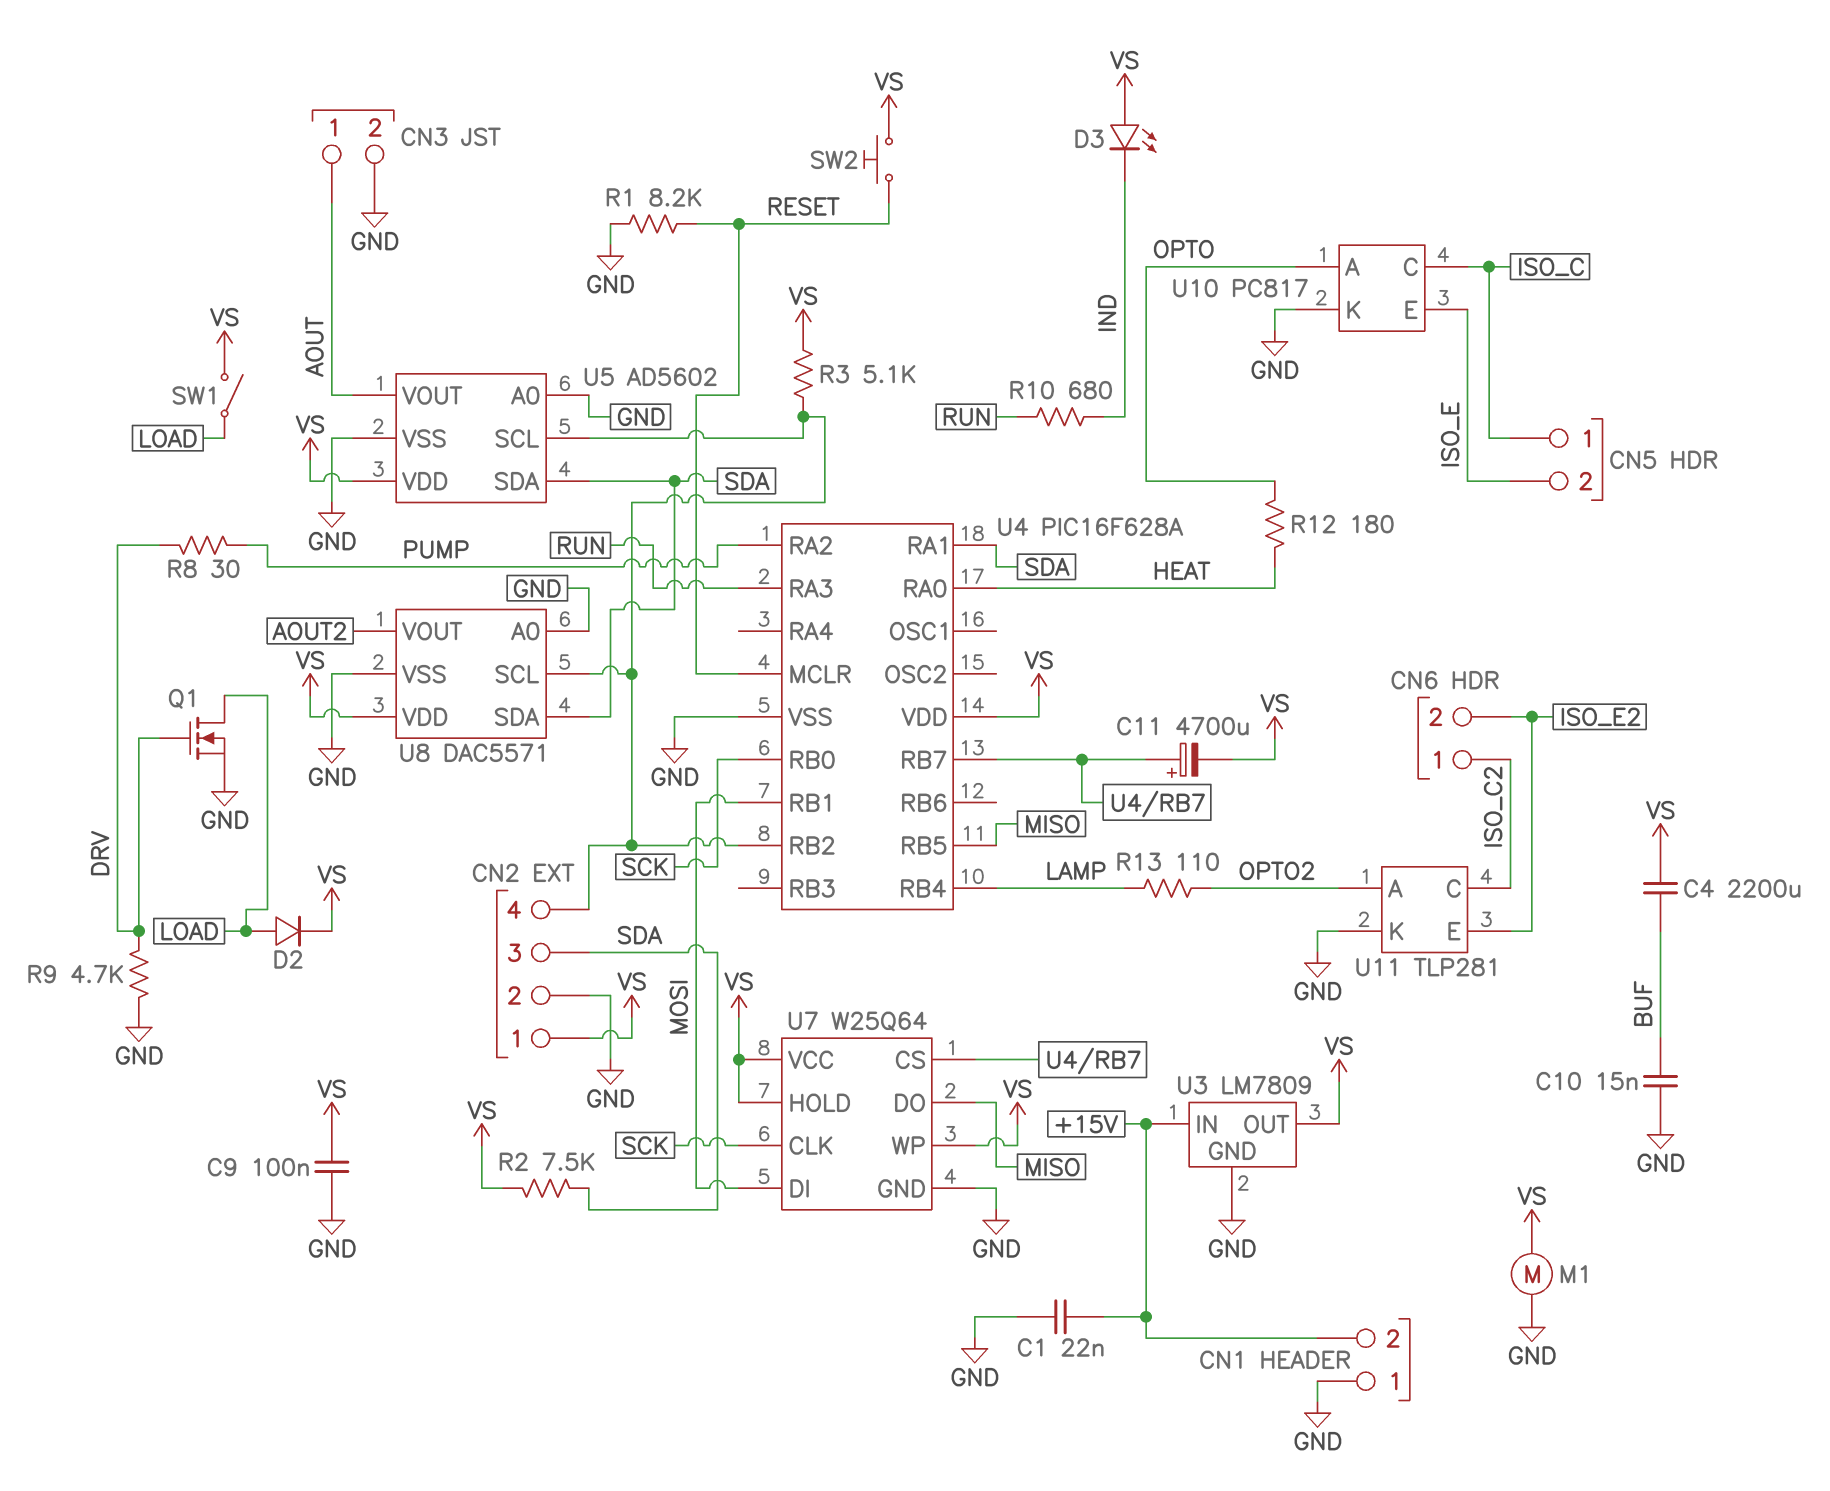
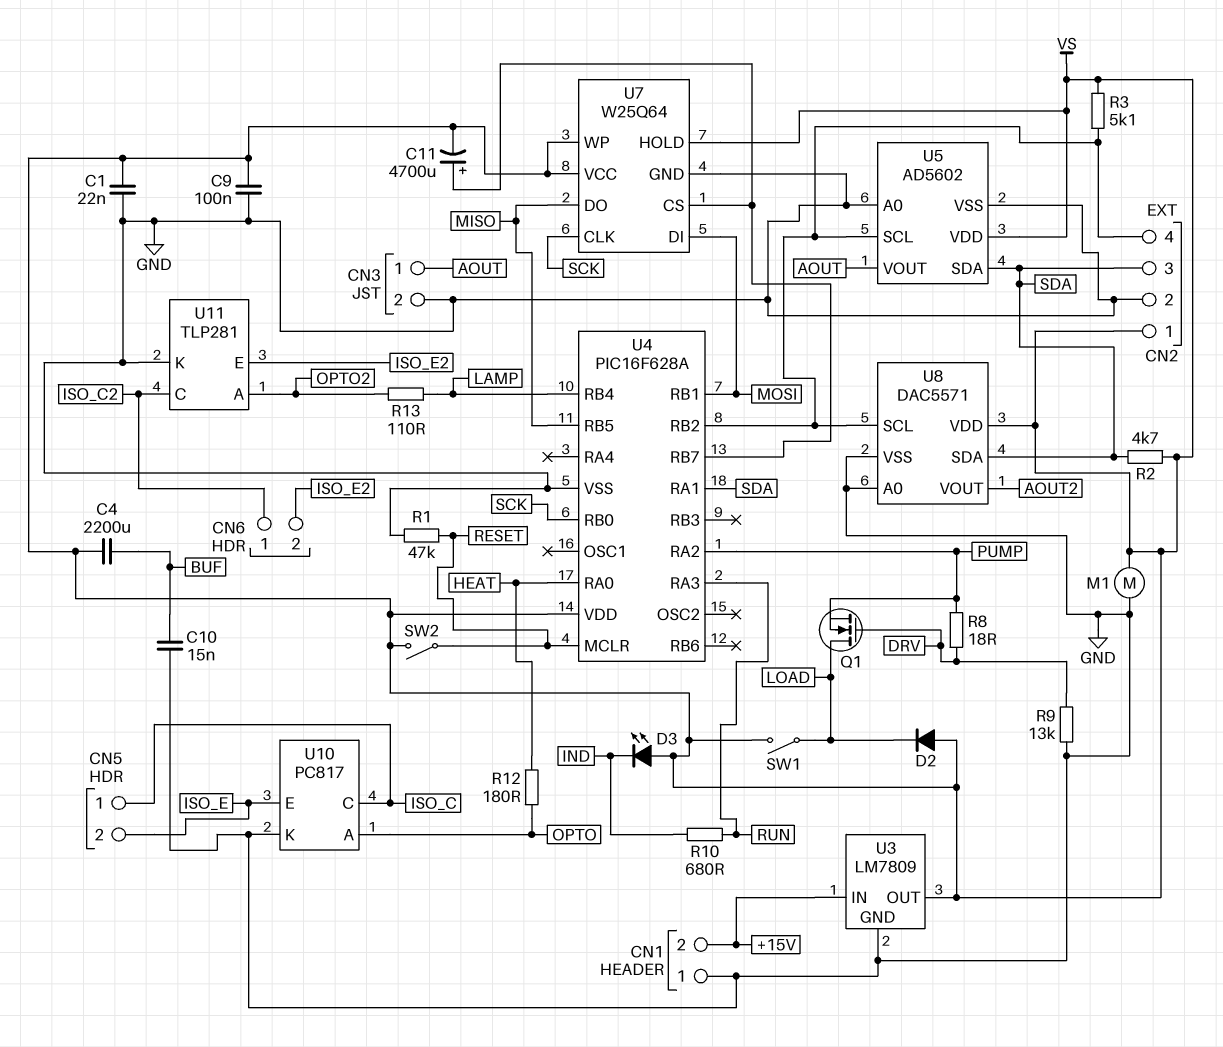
C1: 22nF (+15V, GND) -> 22nF (GND, VS)
D2: diode (A LOAD, K VS) -> diode (A VS, K LOAD)
Q1: NMOS (G DRV, D LOAD, S GND) -> NMOS (G DRV, D LOAD, S PUMP)
R1: 8.2k (GND, RESET) -> 47k (GND, RESET)
R2: 7.5k (SDA, VS) -> 4.7k (SDA, VS)
R8: 30 (DRV, PUMP) -> 18 (DRV, PUMP)
R9: 4.7k (DRV, GND) -> 13k (DRV, GND)
SW2: button (RESET, VS) -> switch (RESET, VS)

